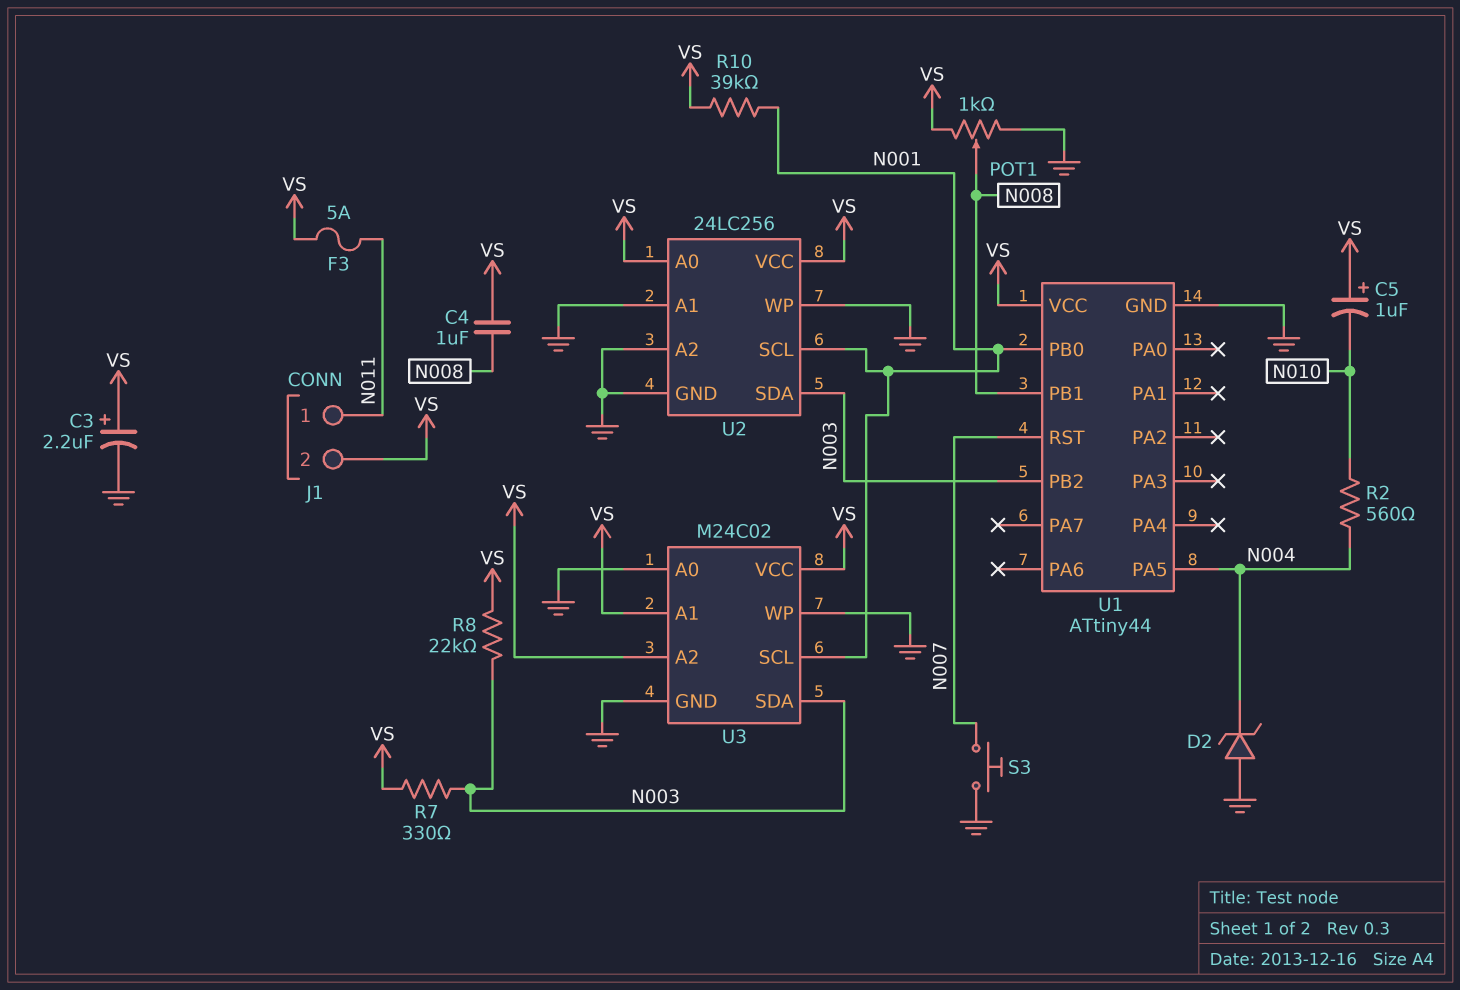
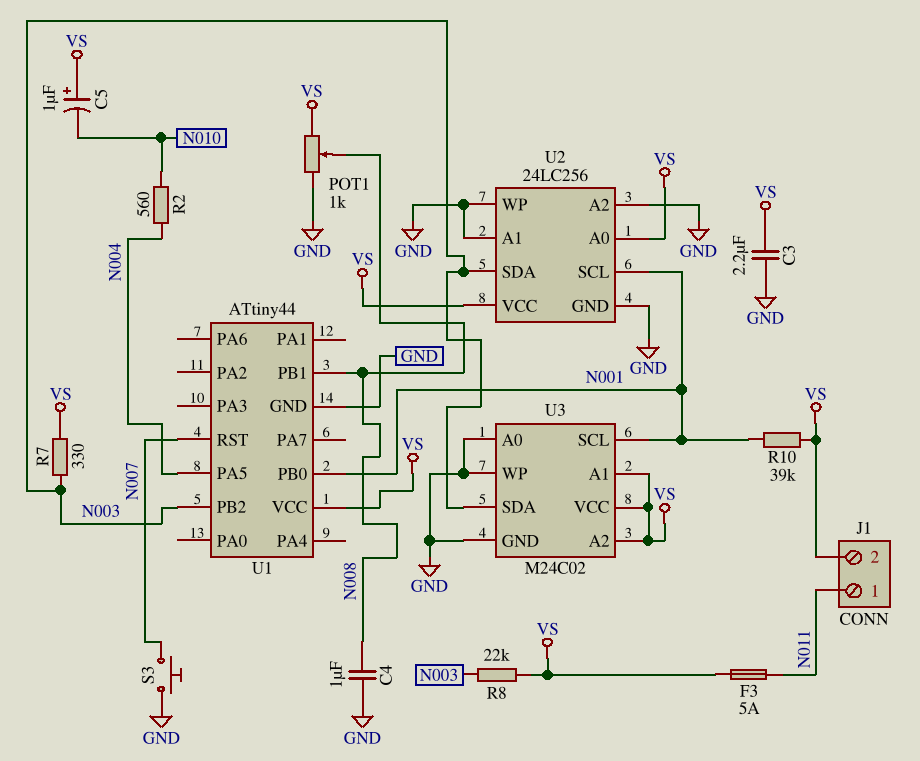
C3: 2.2uF (plus VS, minus GND) -> 2.2uF (GND, VS)
C4: 1uF (N008, VS) -> 1uF (GND, N008)
D2: zener (A GND, K N004) -> none

